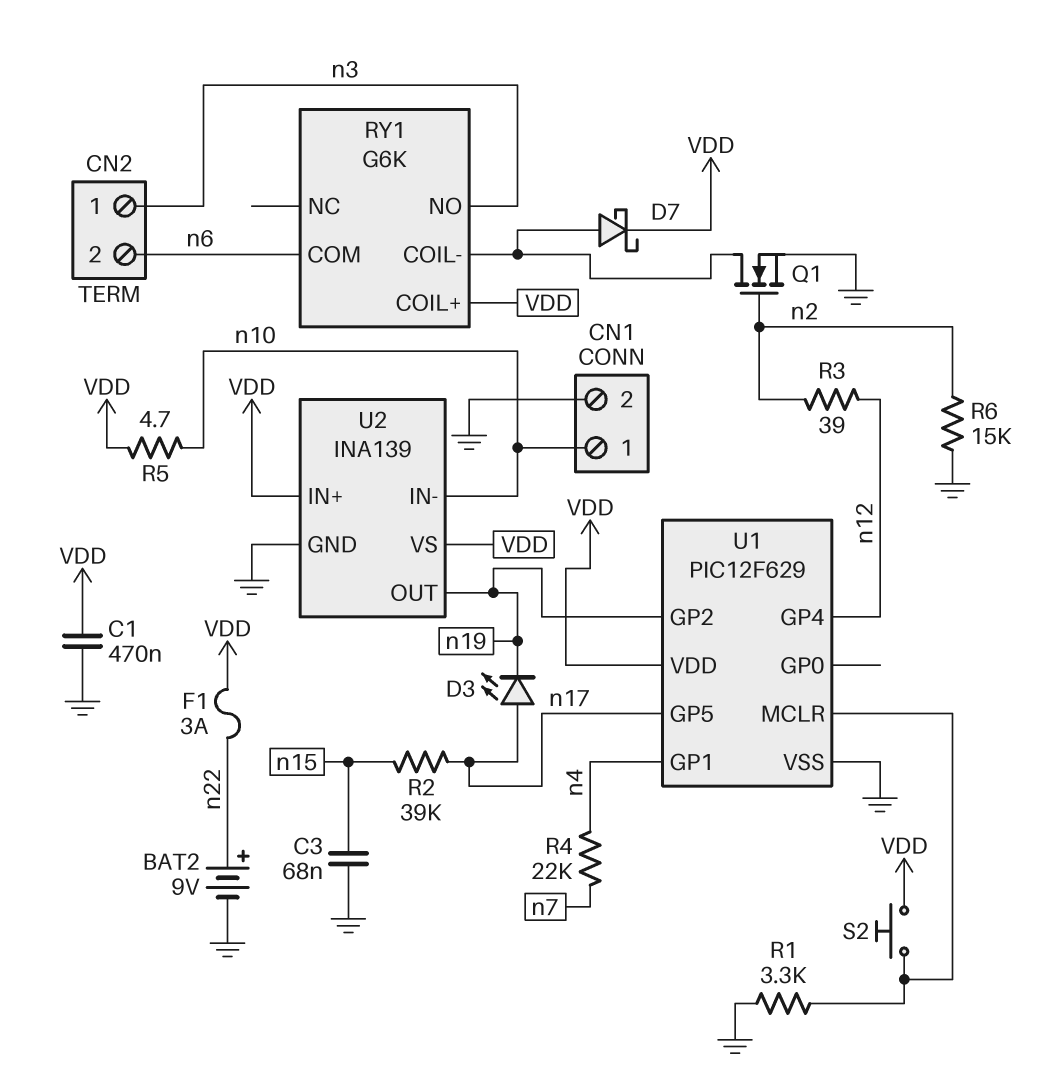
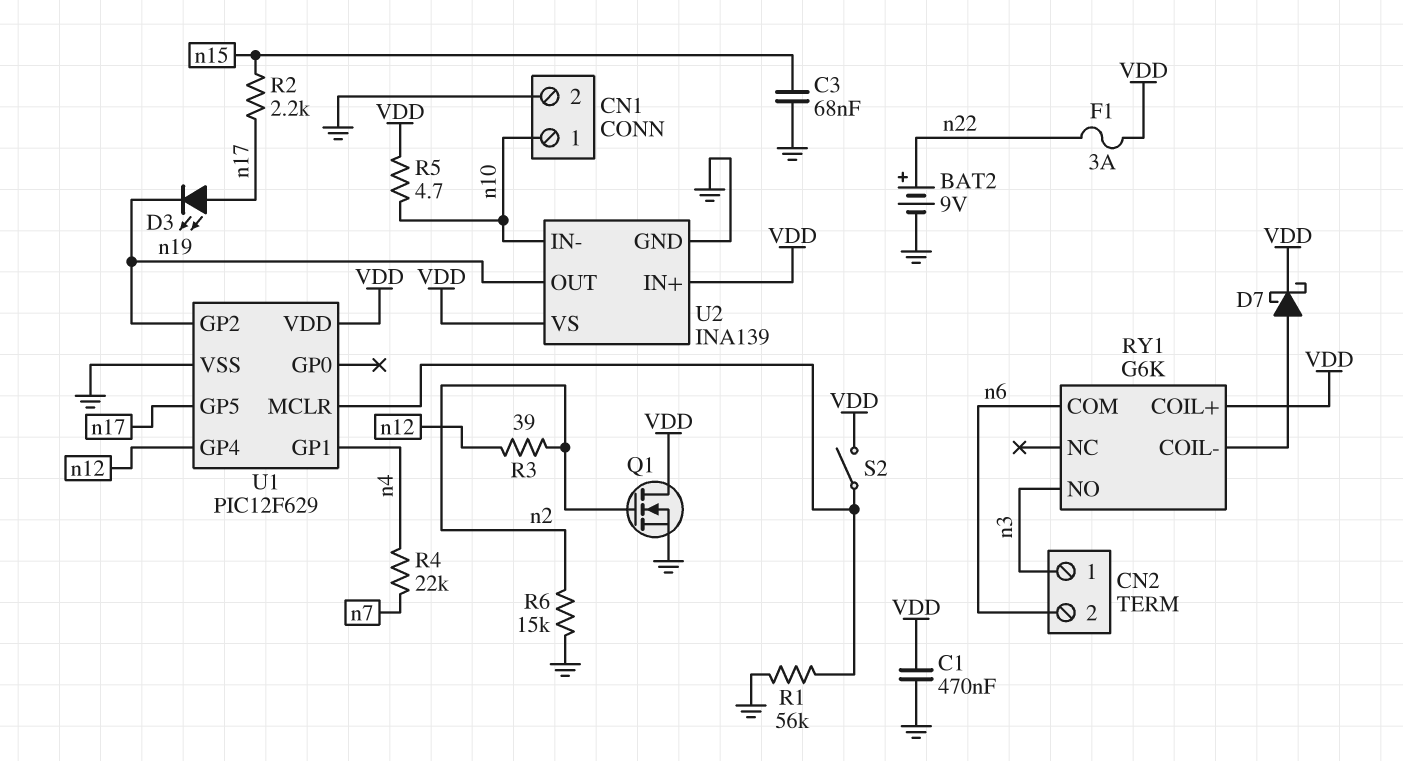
Q1: NMOS (G n2, D RY1/COIL-, S GND) -> NMOS (G n2, D VDD, S GND)
R1: 3.3k (GND, U1/MCLR) -> 56k (GND, U1/MCLR)
R2: 39k (n15, n17) -> 2.2k (n15, n17)
S2: button (U1/MCLR, VDD) -> switch (U1/MCLR, VDD)

